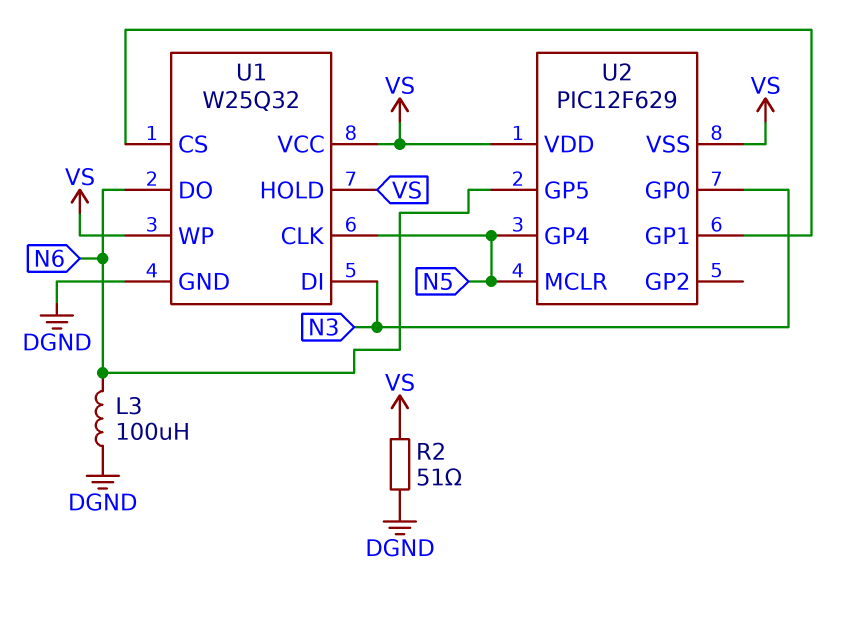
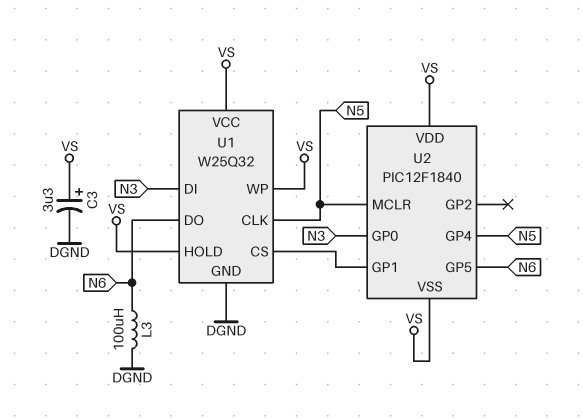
C3: none -> 3.3uF (plus VS, minus DGND)
R2: 51 (DGND, VS) -> none
U2: PIC12F629 -> PIC12F1840

